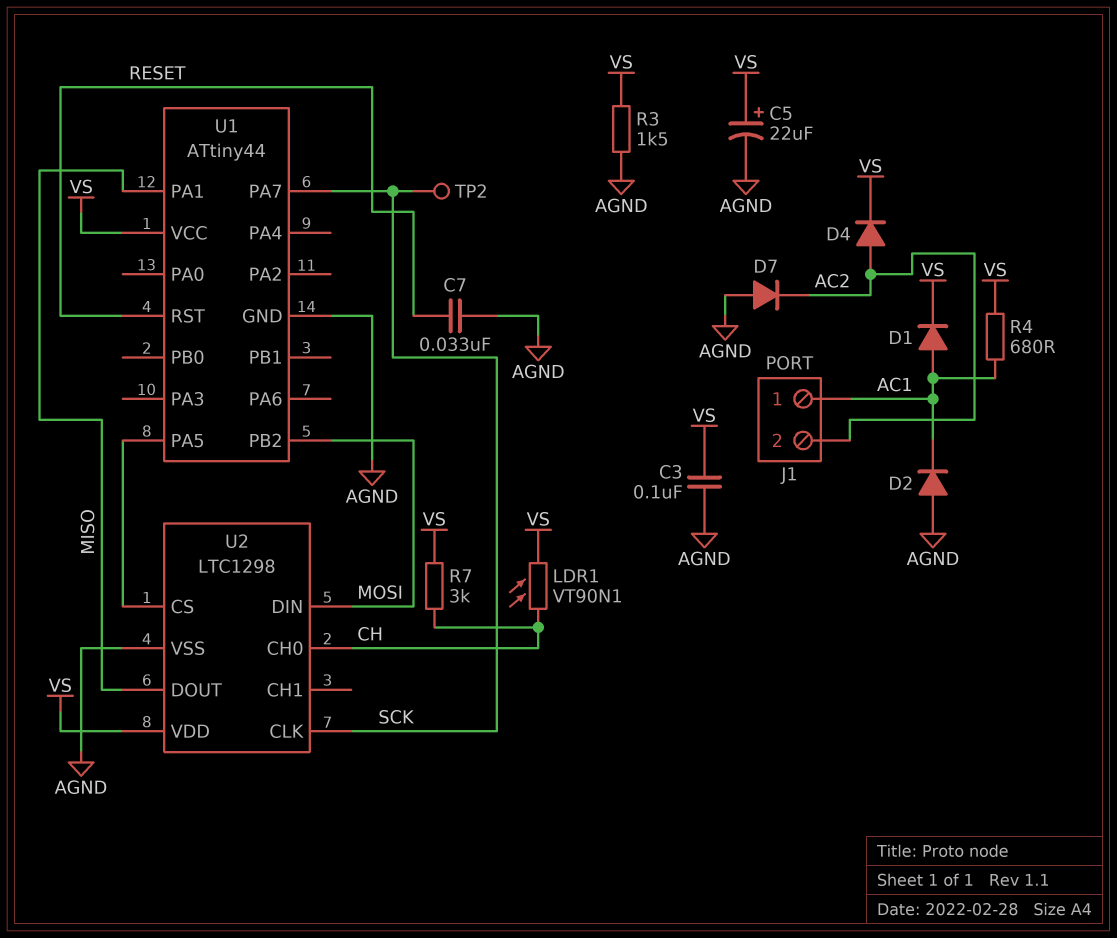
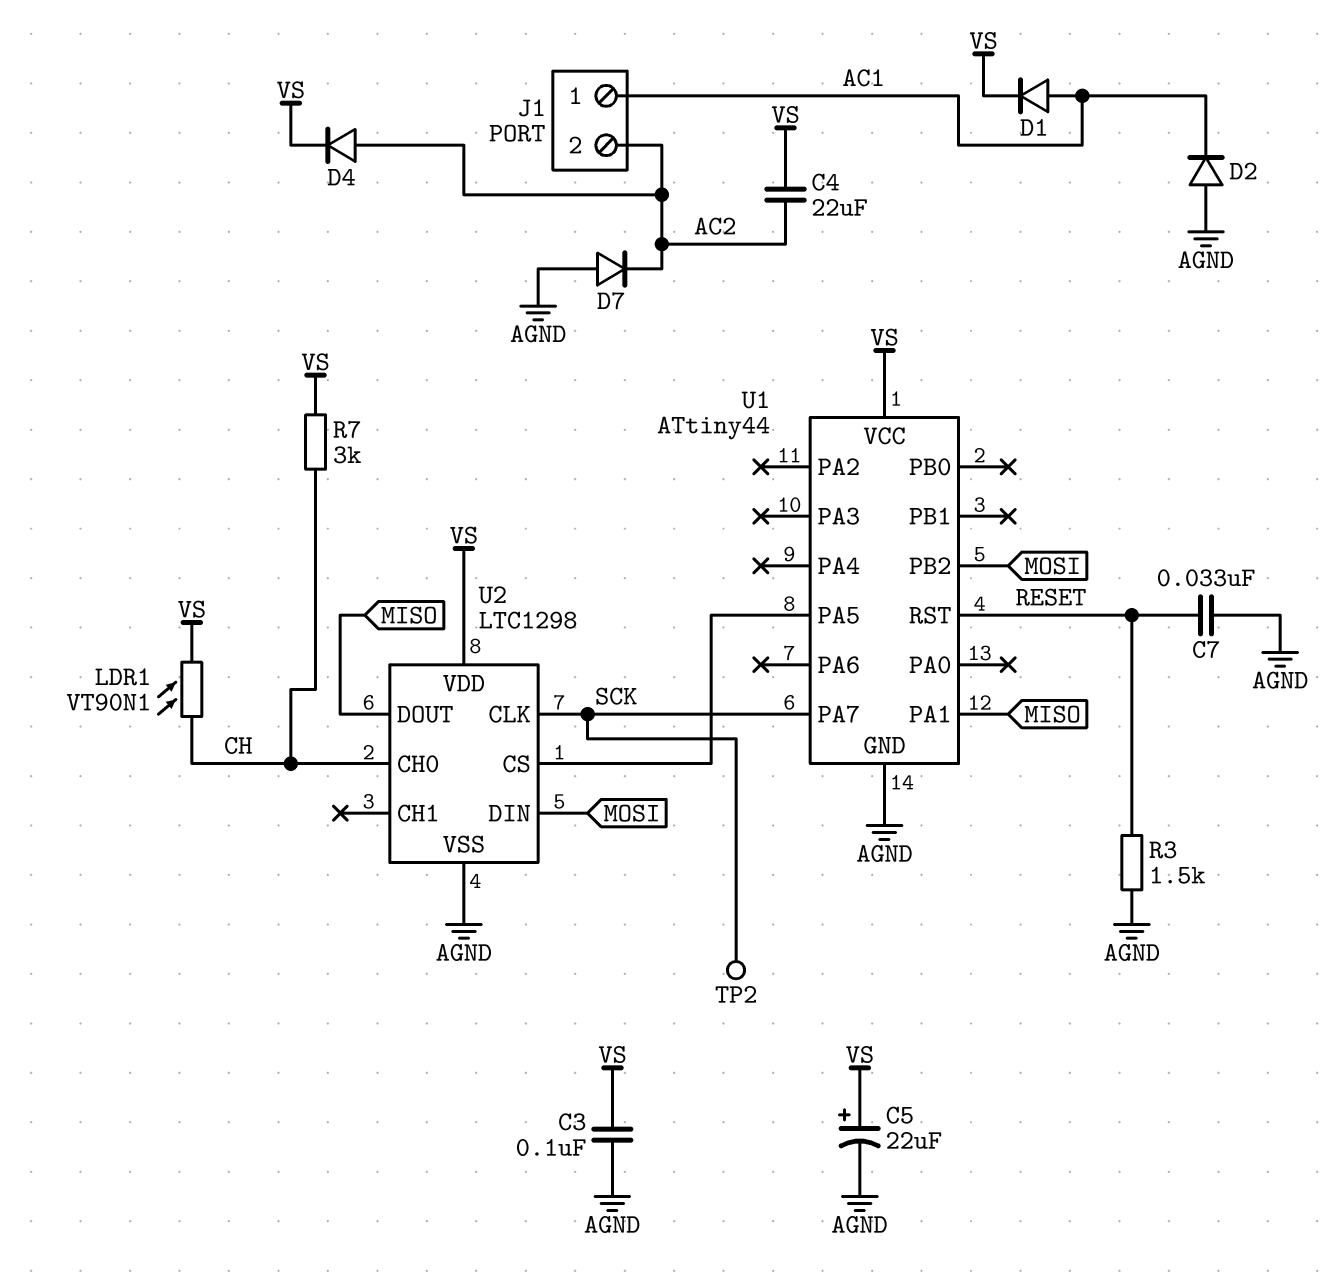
C4: none -> 22uF (AC2, VS)
R3: 1.5k (AGND, VS) -> 1.5k (AGND, RESET)
R4: 680 (AC1, VS) -> none

